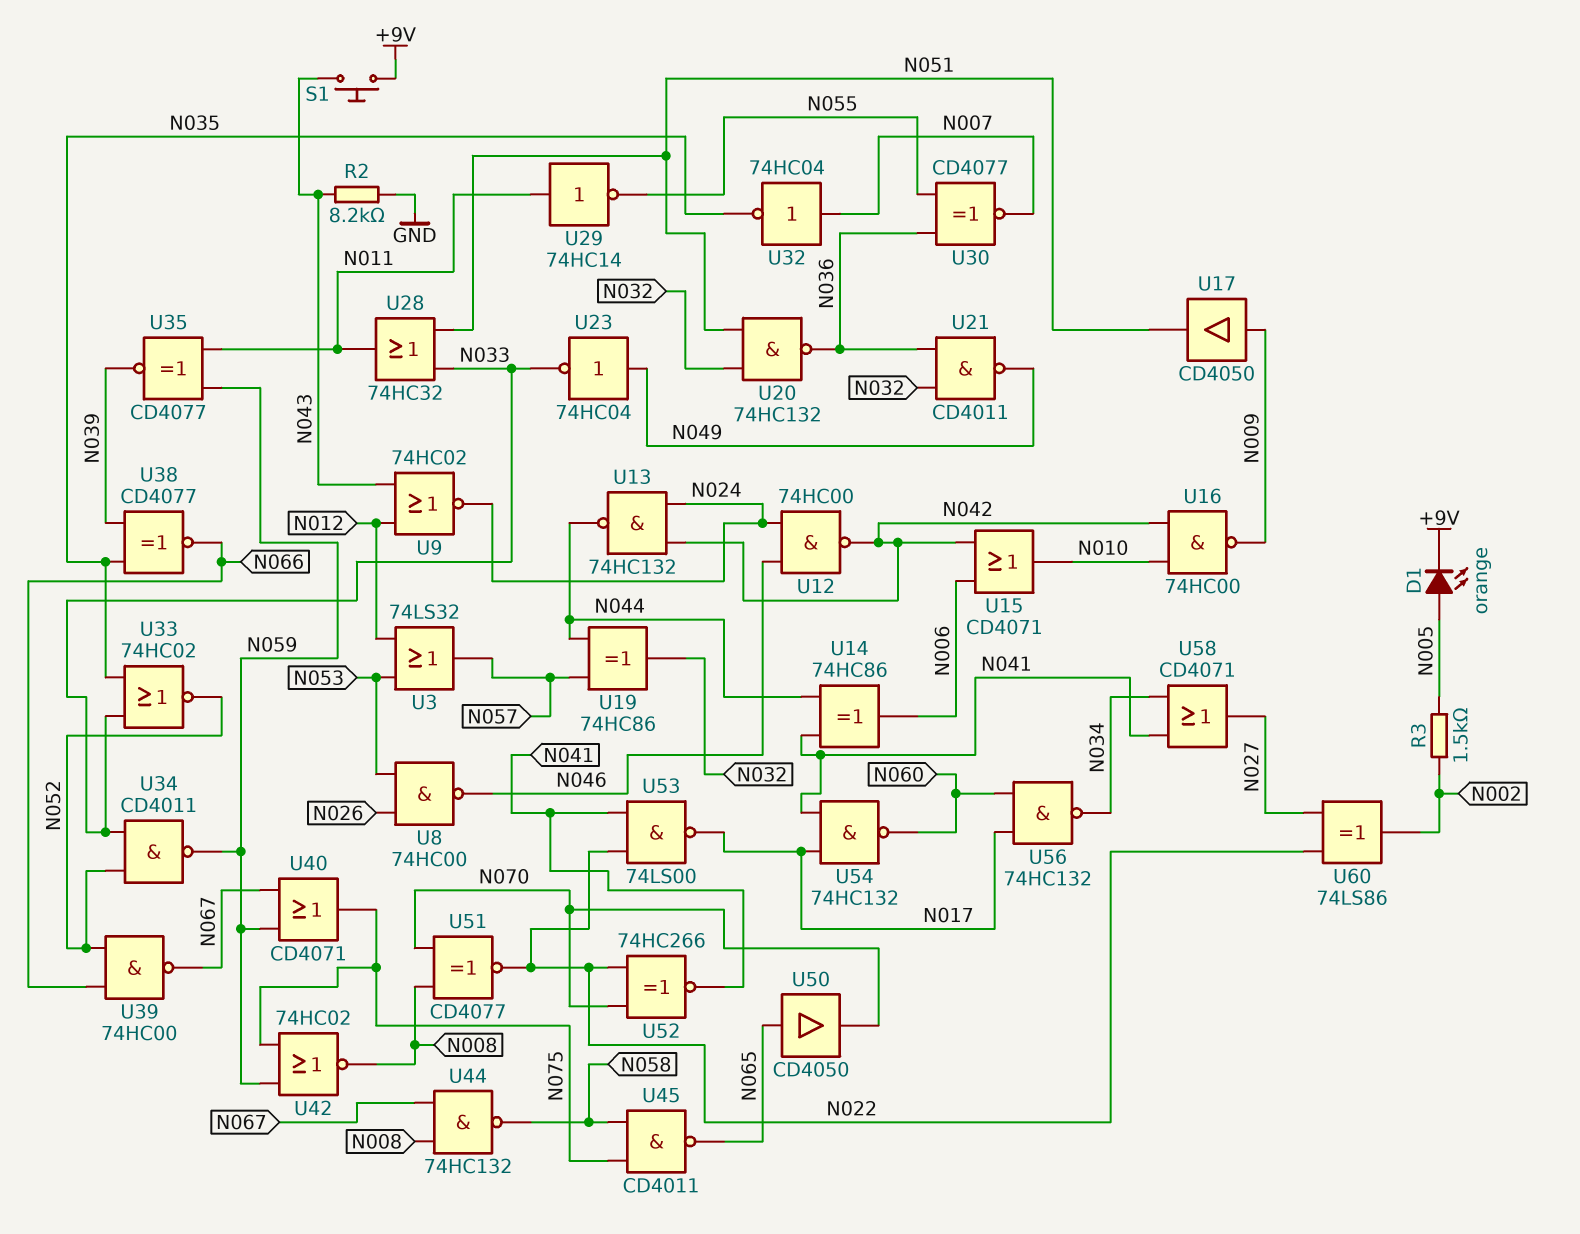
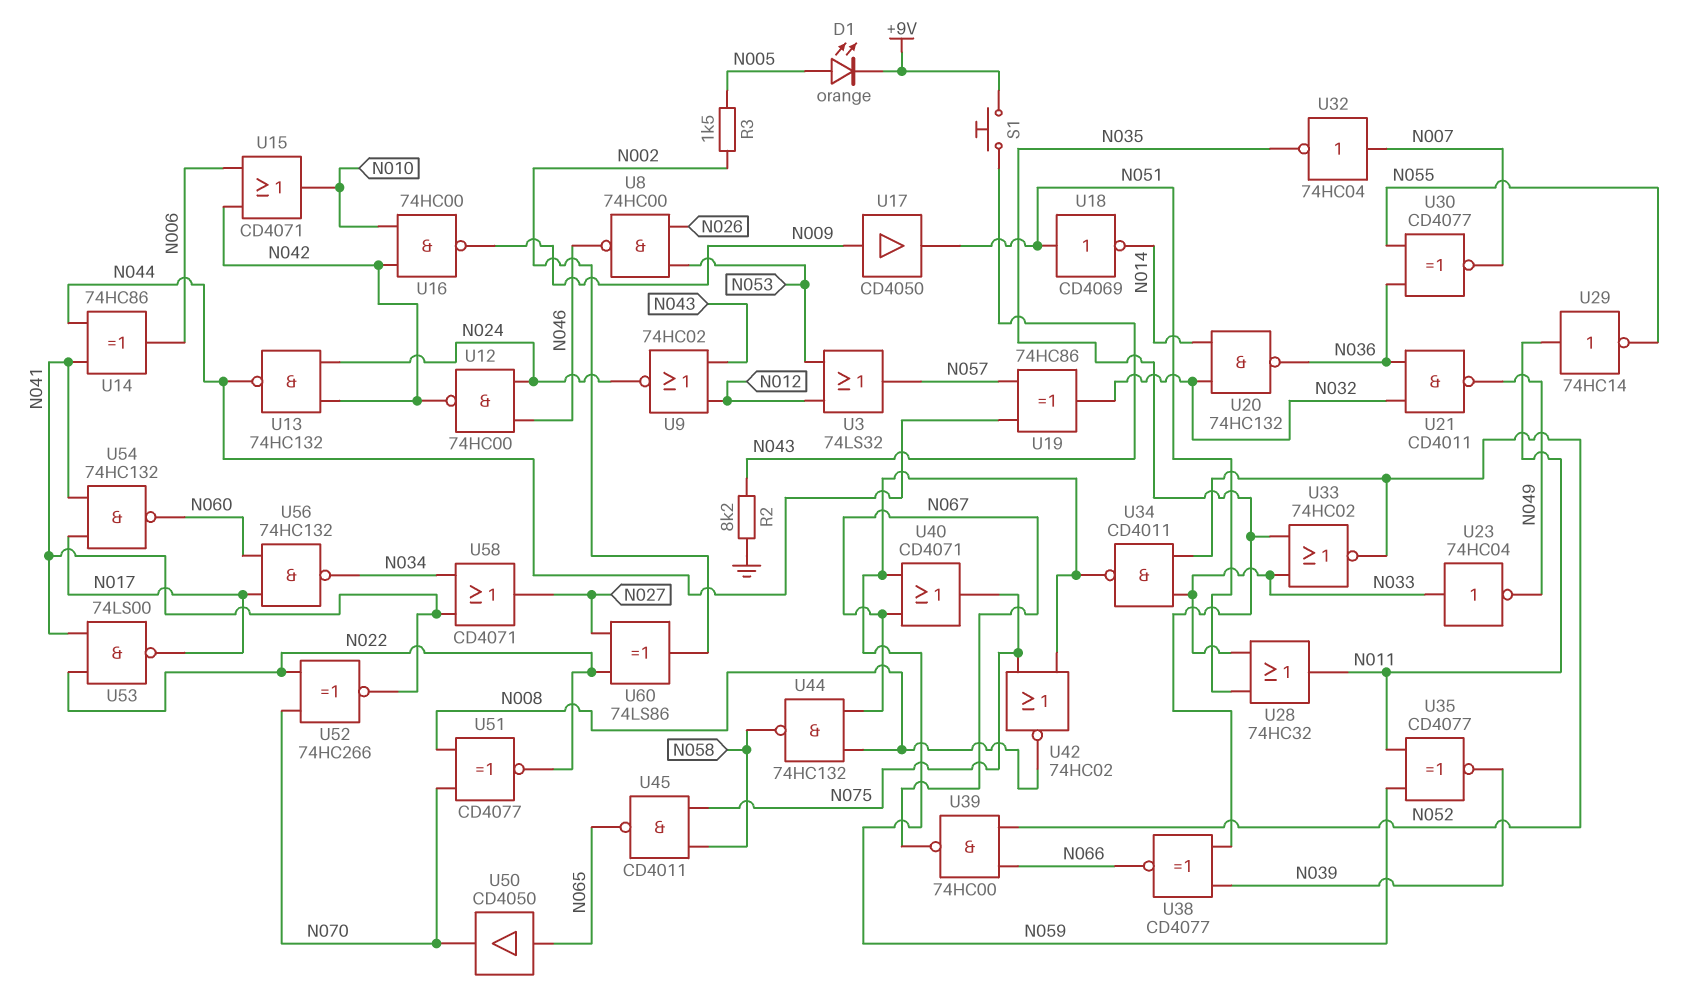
U18: none -> NOT CD4069 (in N051, out N014)
U20: NAND 74HC132 (in N032, in N051, out N036) -> NAND 74HC132 (in N014, in N032, out N036)
U23: NOT 74HC04 (in N049, out N033) -> NOT 74HC04 (in N033, out N049)

